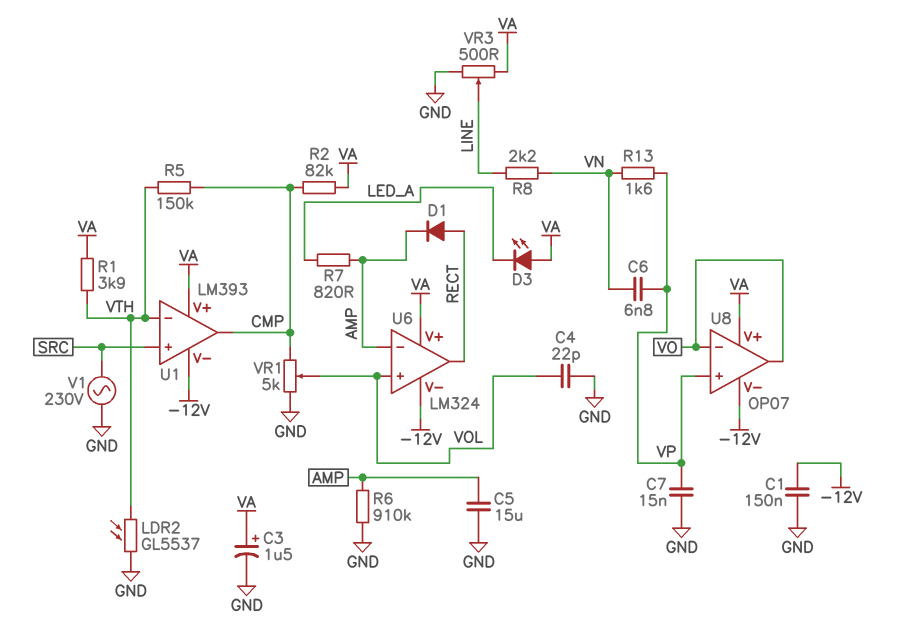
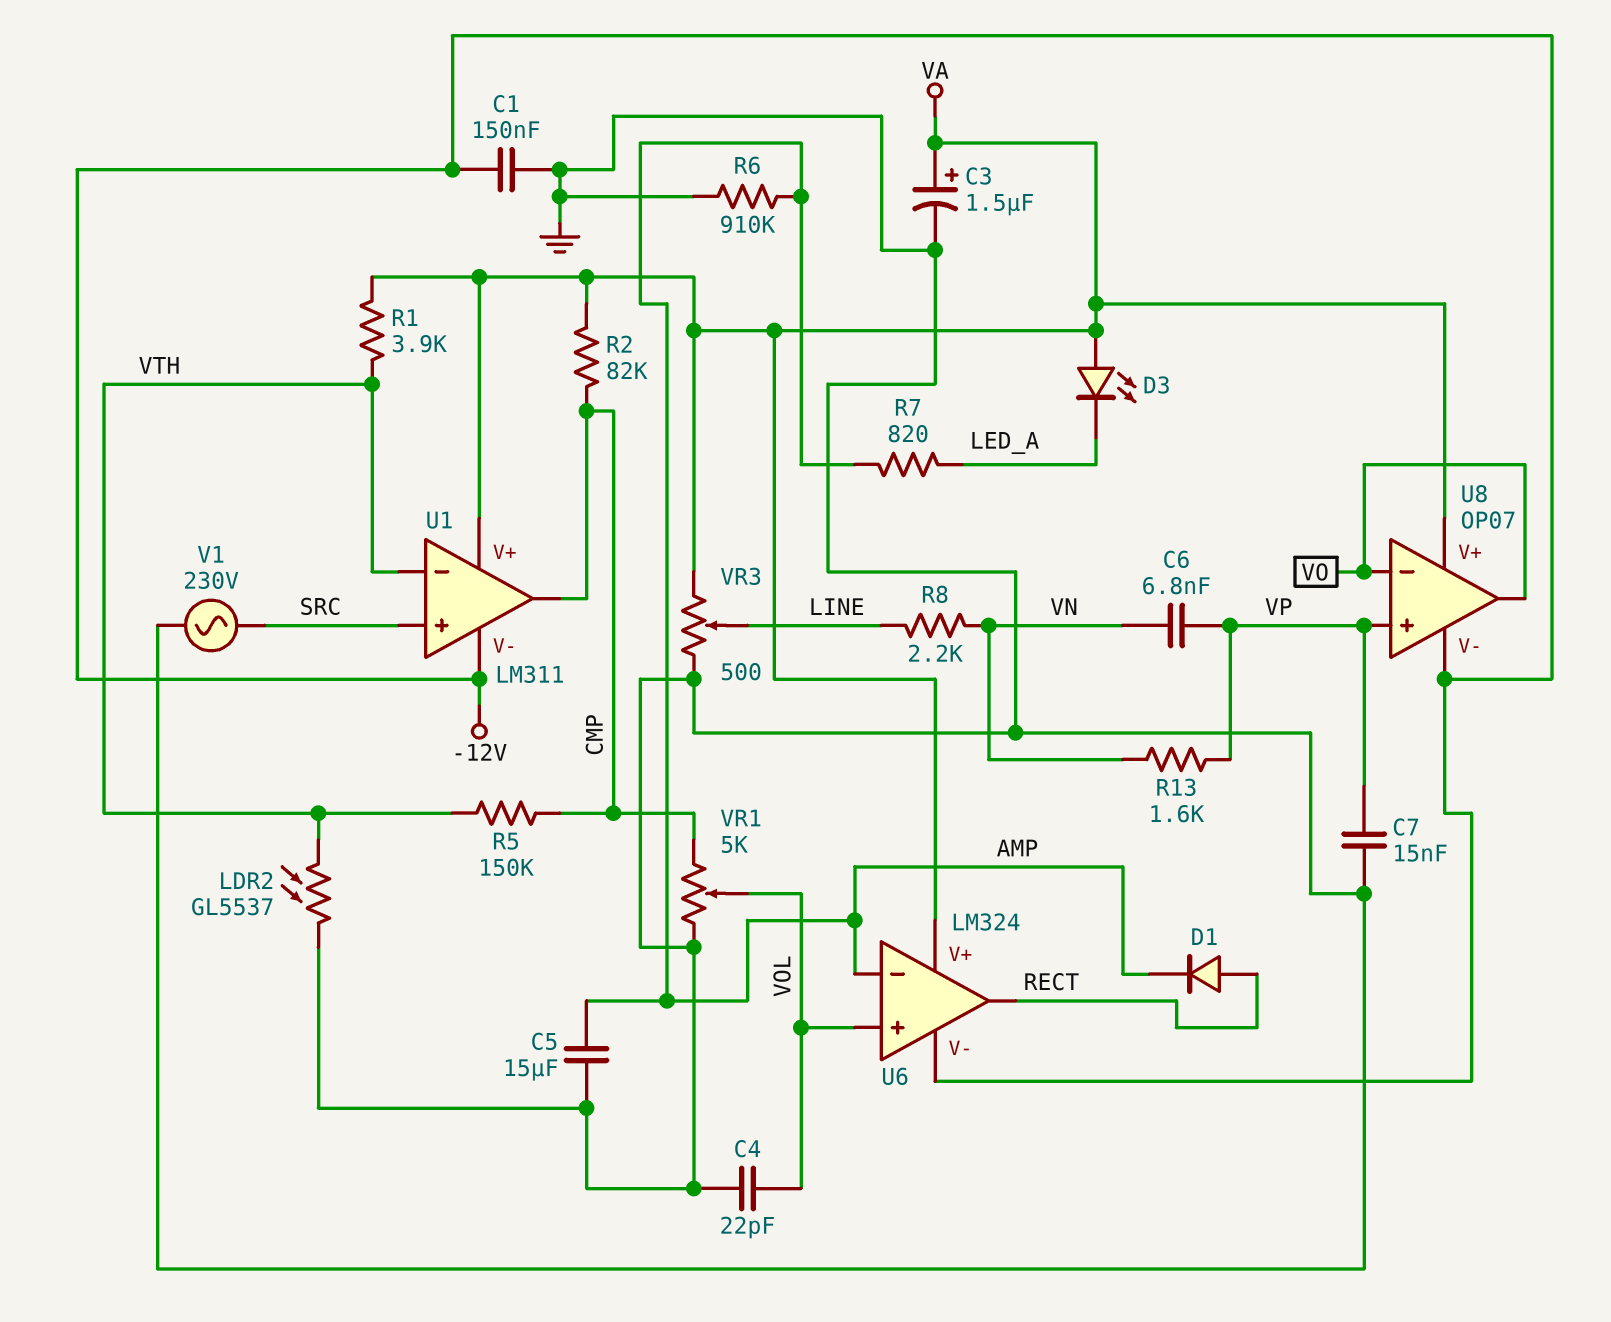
U1: LM393 -> LM311

